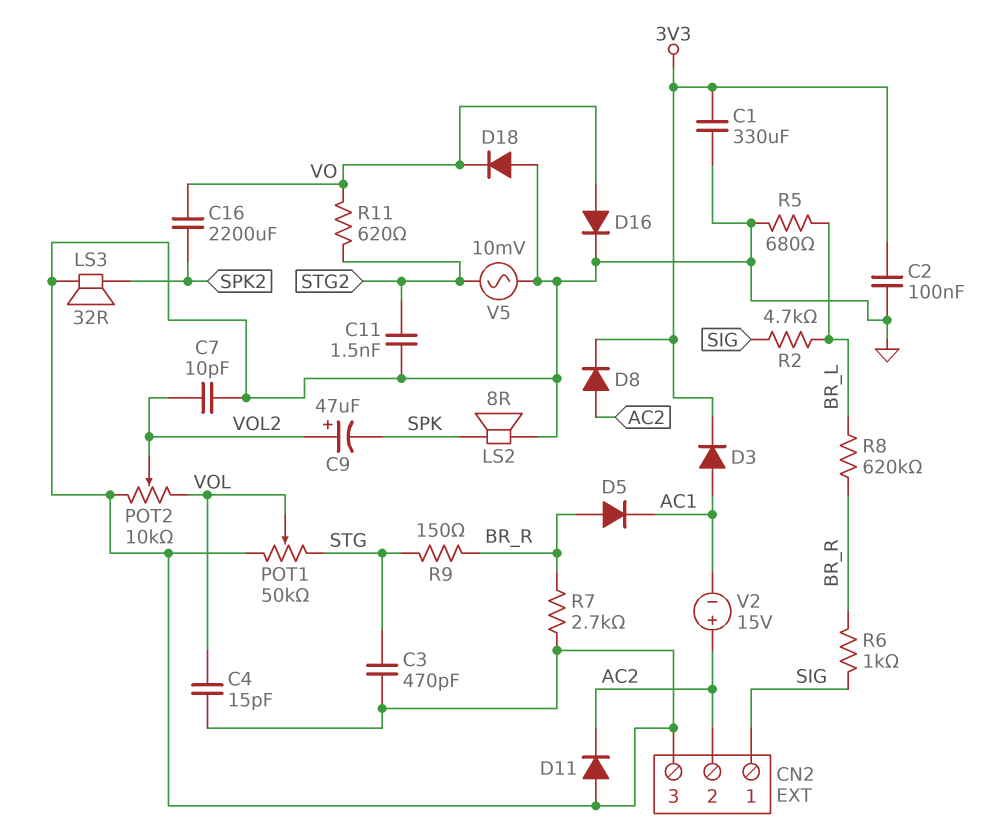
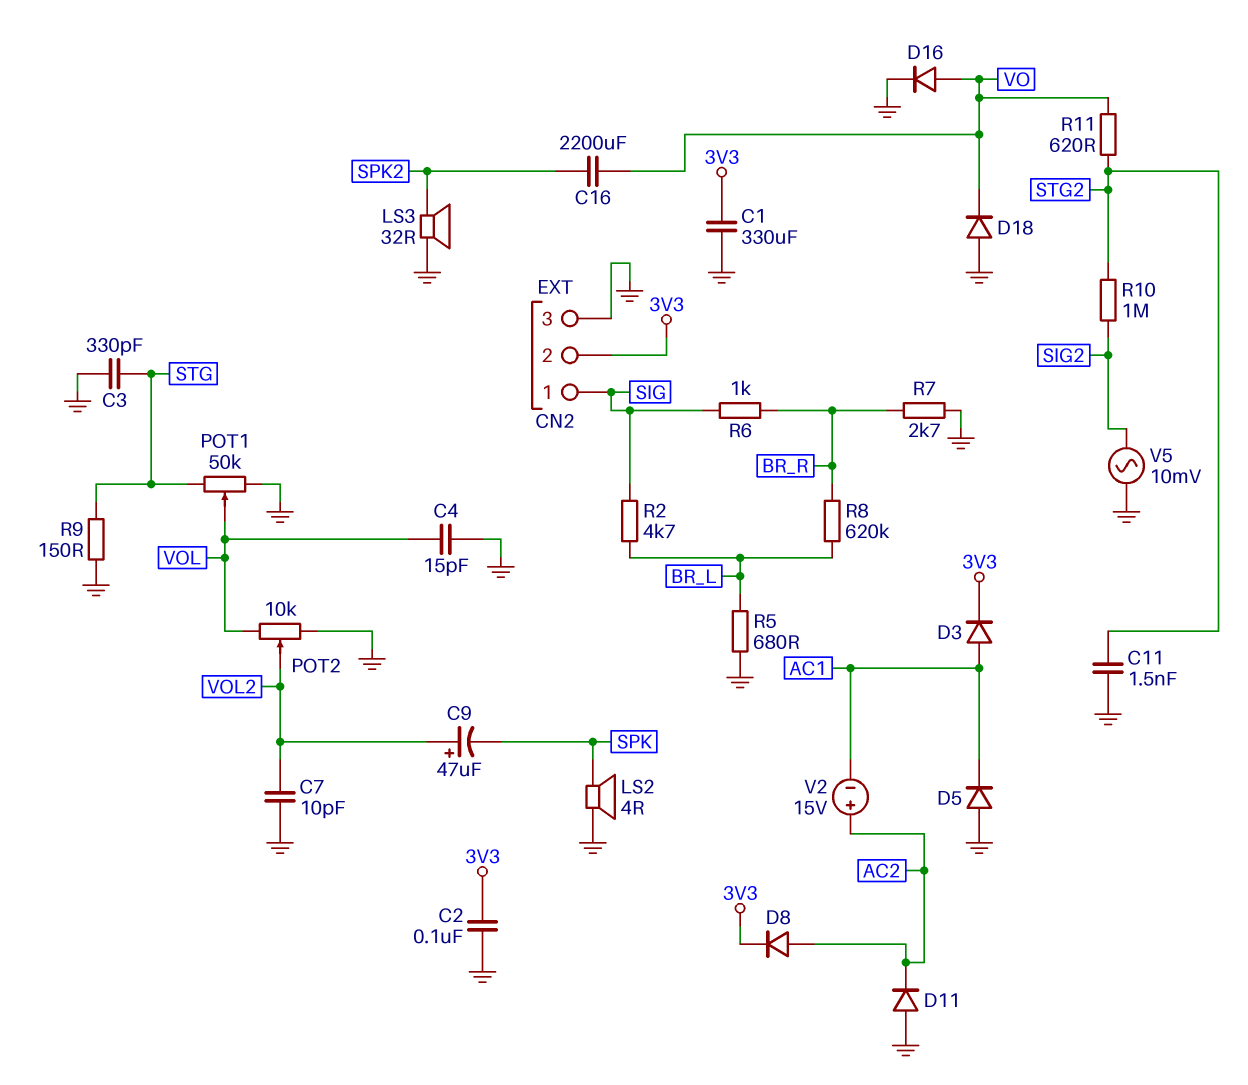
C3: 470pF (GND, STG) -> 330pF (GND, STG)
CN2 pin 2: AC2 -> 3V3
D5: diode (A BR_R, K AC1) -> diode (A GND, K AC1)
LS2: speaker 8R (GND, SPK) -> speaker 4R (GND, SPK)
R9: 150 (BR_R, STG) -> 150 (GND, STG)
R10: none -> 1M (SIG2, STG2)
V5: AC 10mV (GND, STG2) -> AC 10mV (GND, SIG2)

